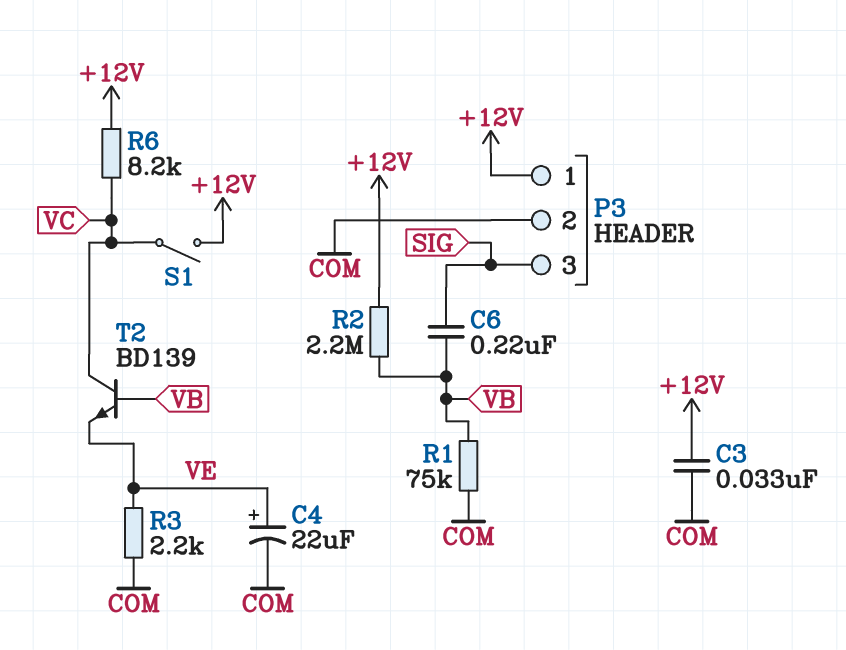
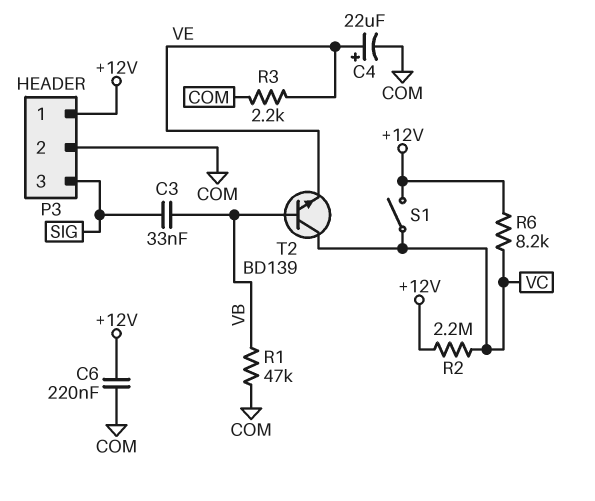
C3: 33nF (+12V, COM) -> 33nF (SIG, VB)
C6: 220nF (SIG, VB) -> 220nF (+12V, COM)
R1: 75k (COM, VB) -> 47k (COM, VB)
R2: 2.2M (+12V, VB) -> 2.2M (+12V, VC)

